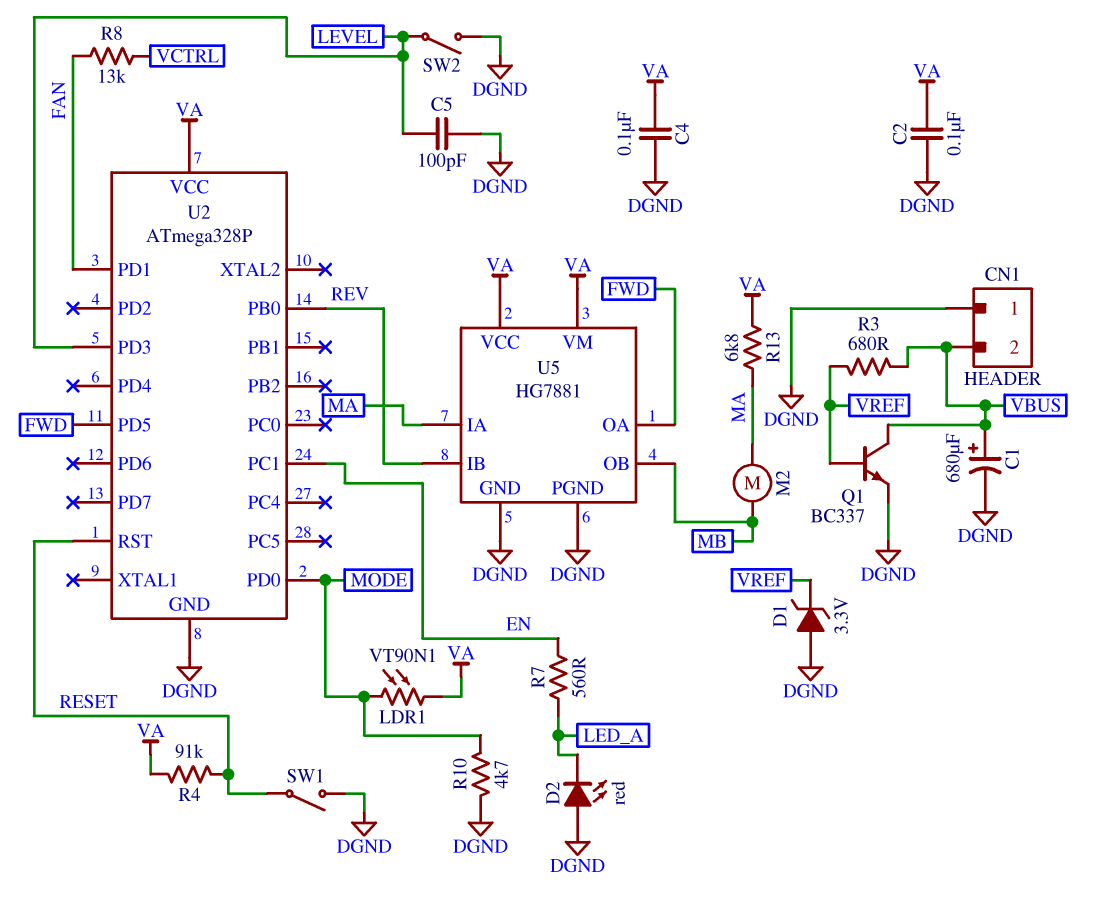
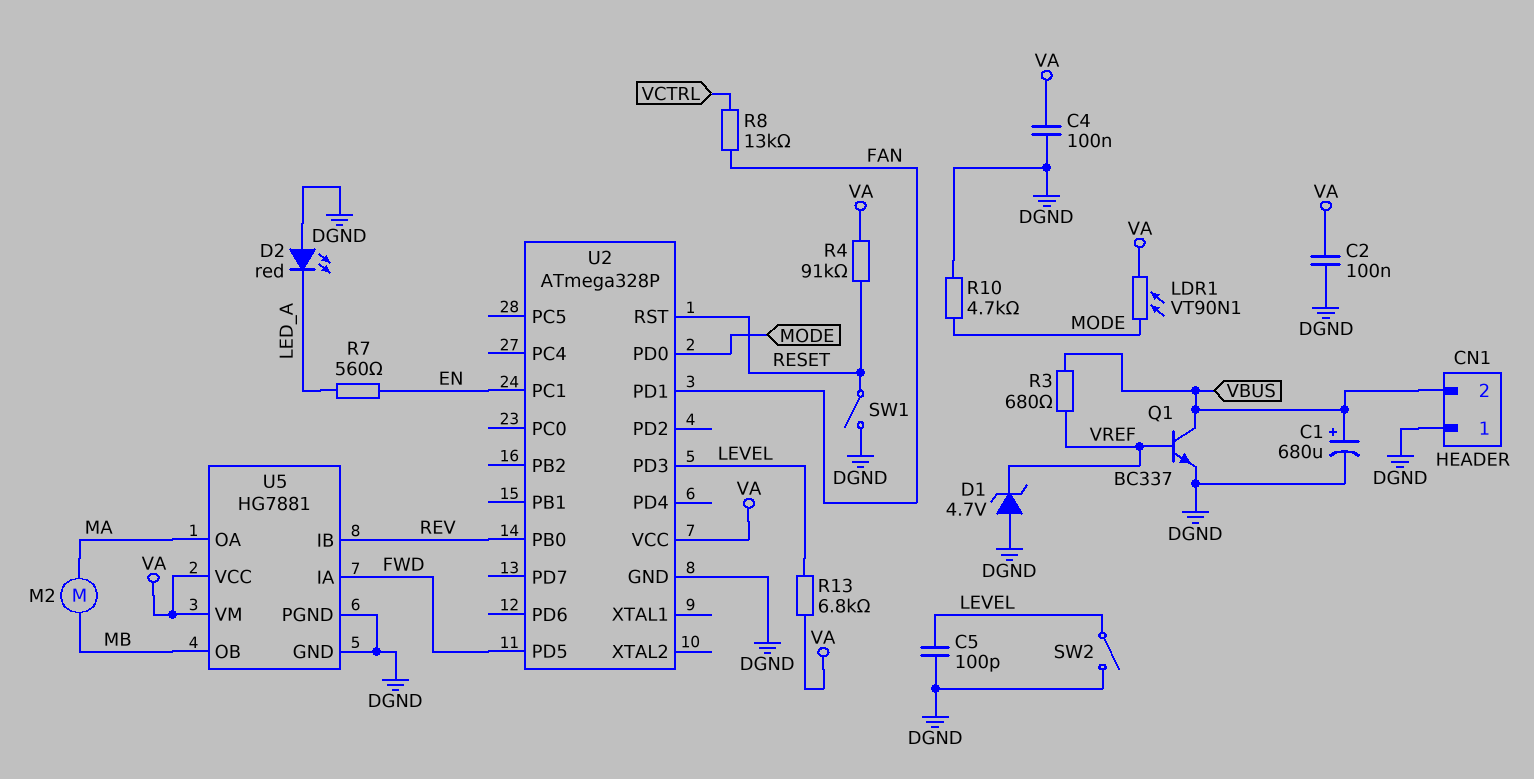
D1: zener 3.3V (A DGND, K VREF) -> zener 4.7V (A DGND, K VREF)
R13: 6.8k (MA, VA) -> 6.8k (LEVEL, VA)
U5 pin IA: MA -> FWD
U5 pin OA: FWD -> MA

